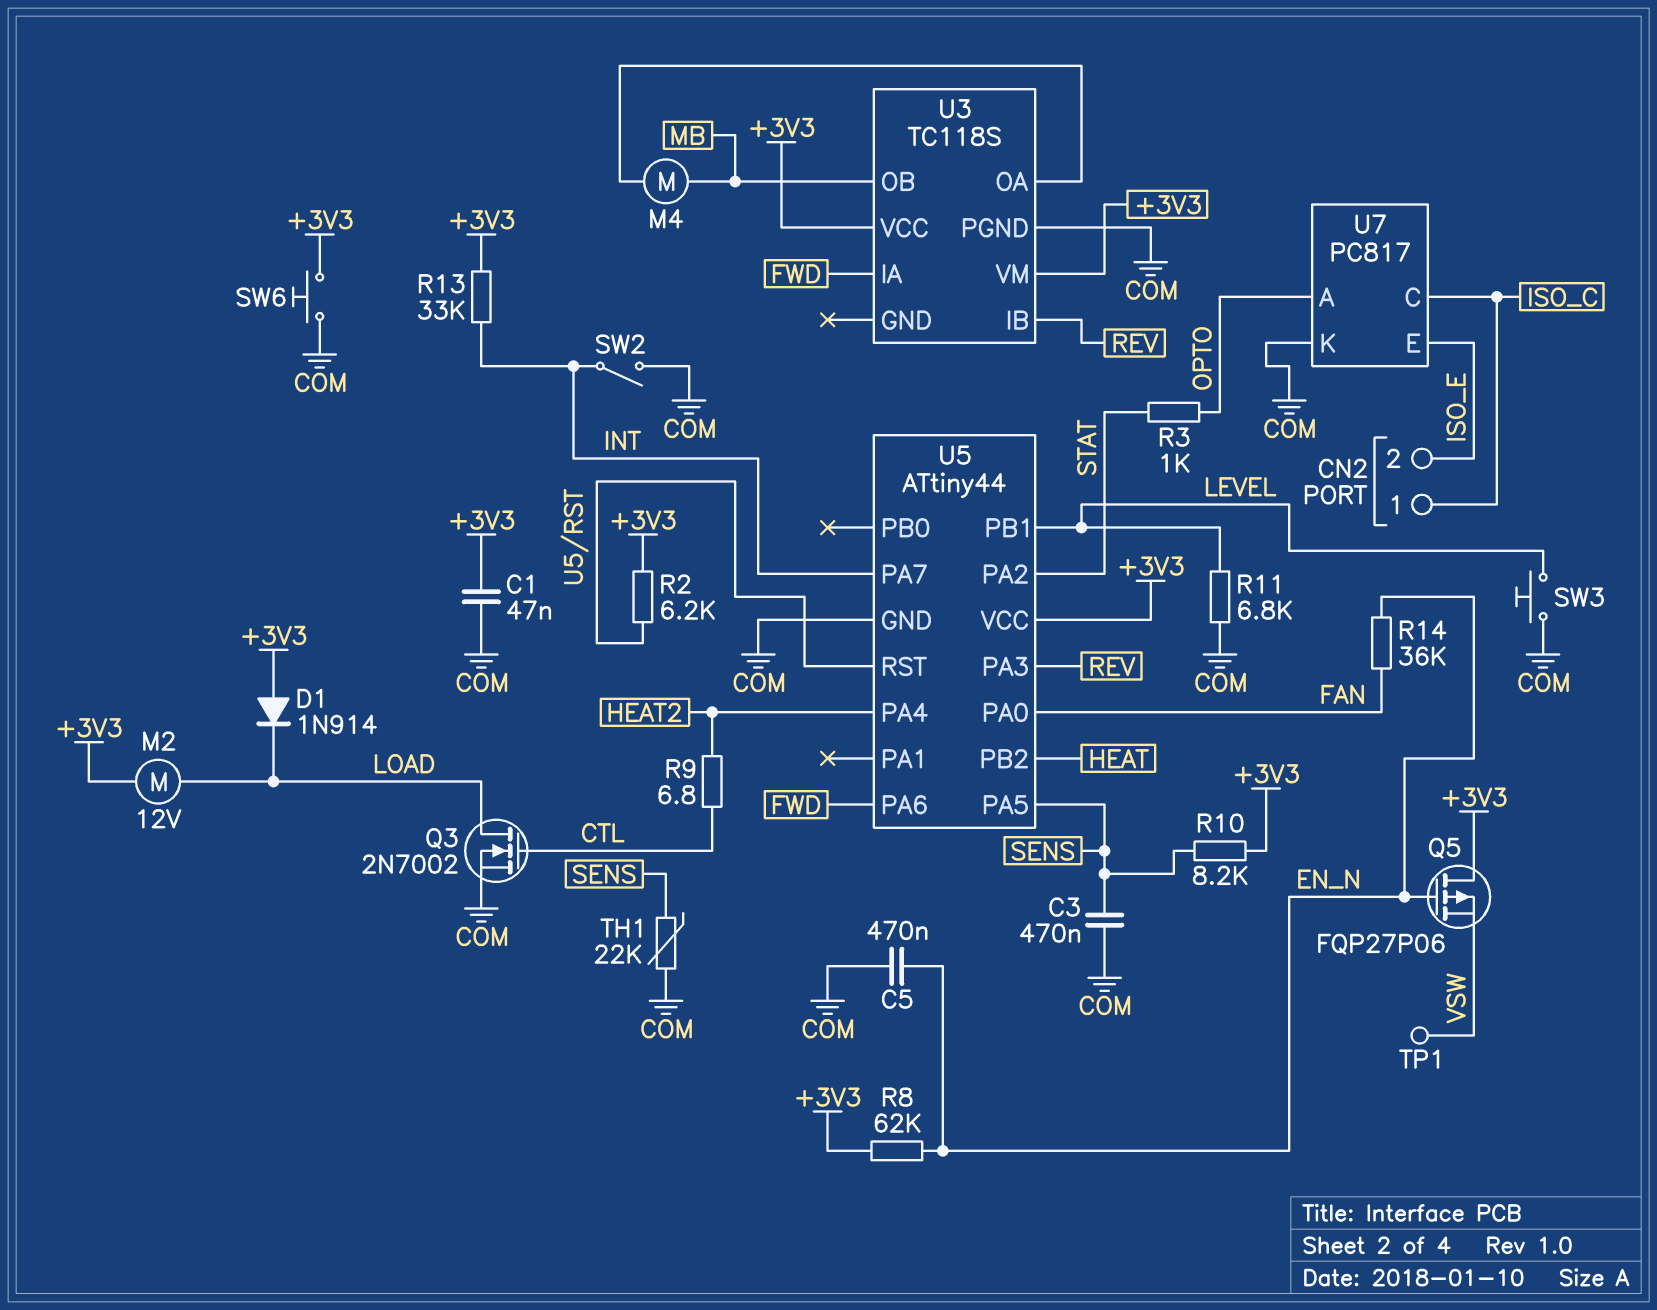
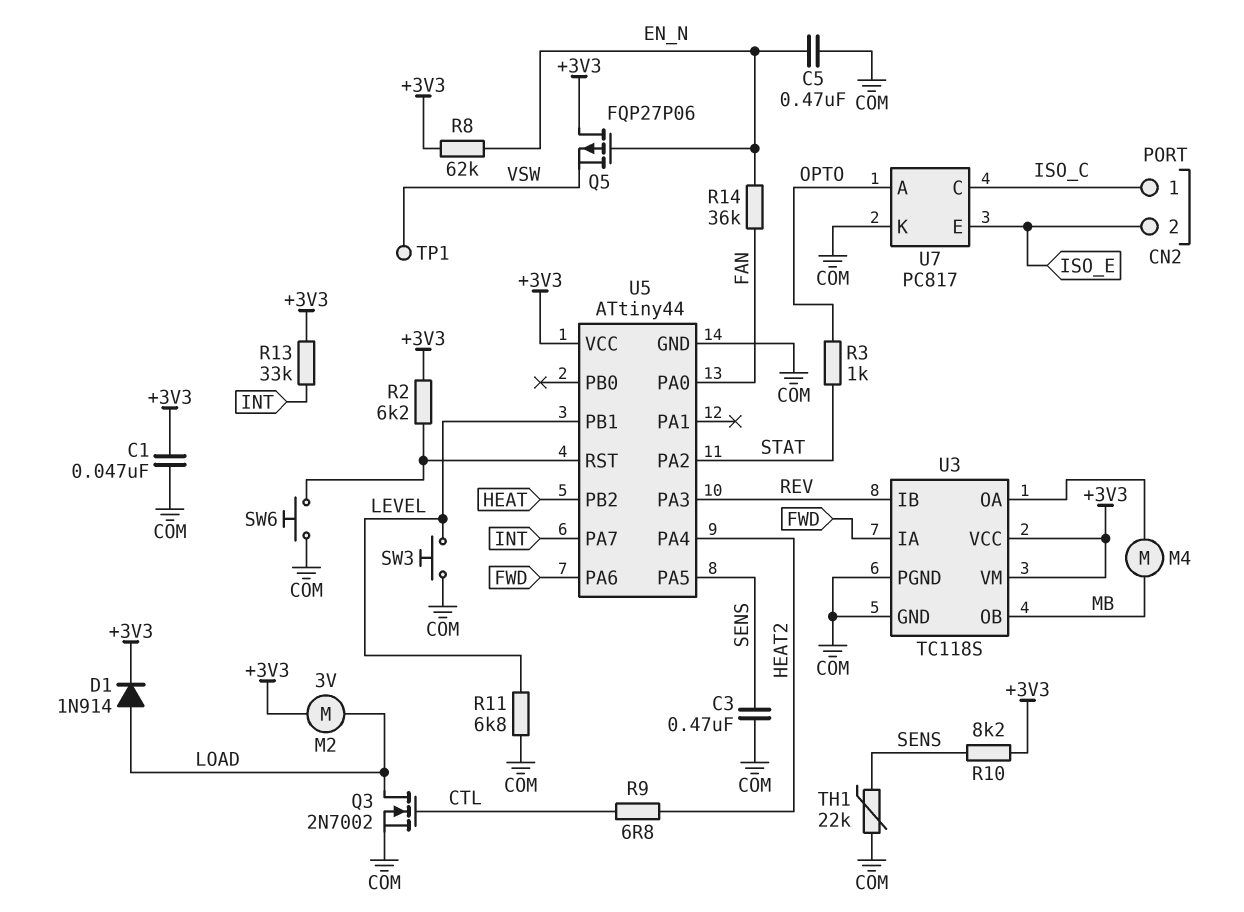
D1: diode 1N914 (A +3V3, K LOAD) -> diode 1N914 (A LOAD, K +3V3)
M2: motor 12V (+3V3, LOAD) -> motor 3V (+3V3, LOAD)
SW2: switch (COM, INT) -> none
SW6: button (+3V3, COM) -> button (COM, U5/RST)
U3 pin GND: none -> COM

